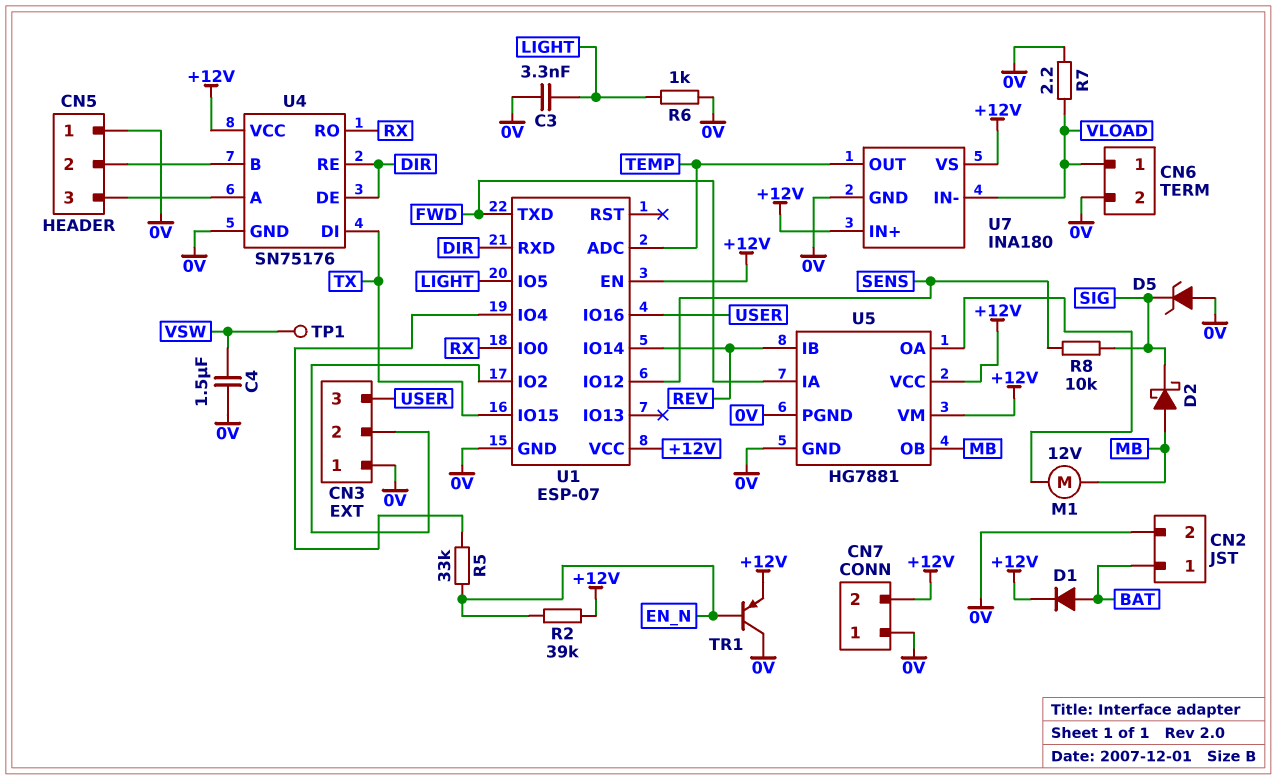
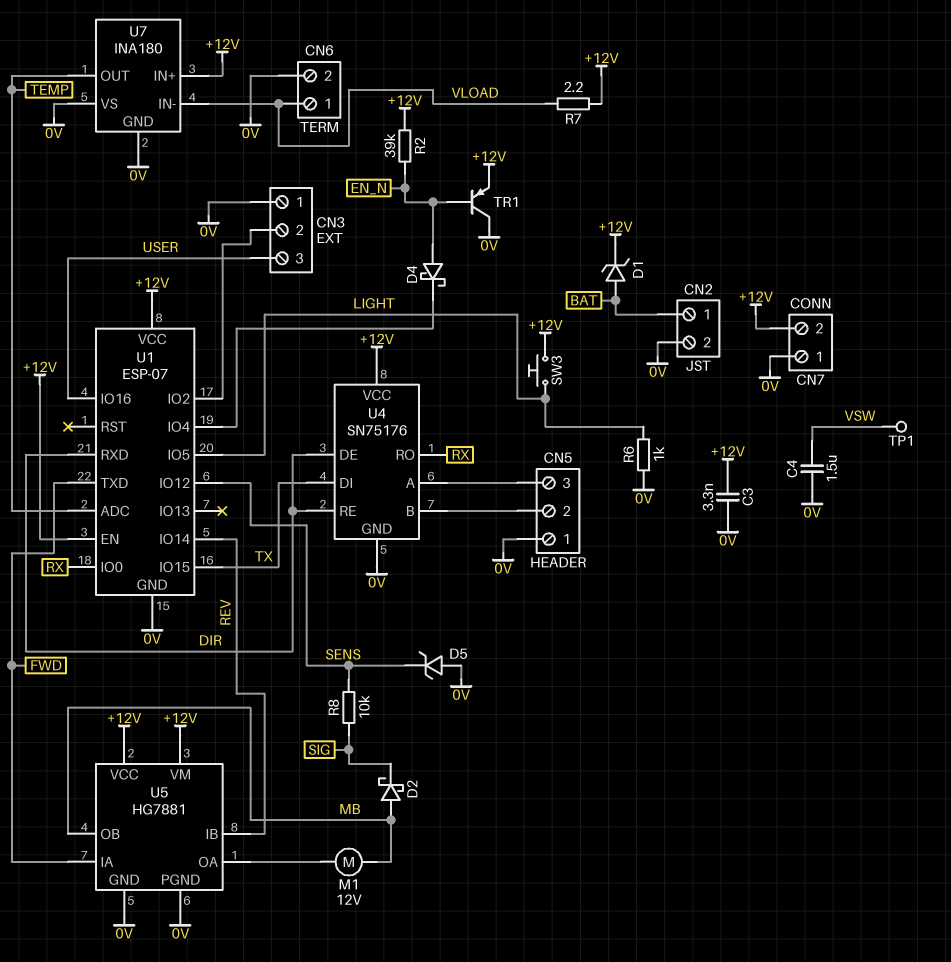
C3: 3.3nF (0V, LIGHT) -> 3.3nF (+12V, 0V)
D1: diode (A BAT, K +12V) -> zener (A BAT, K +12V)
D4: none -> schottky (A EN_N, K U1/IO4)
D5: zener (A 0V, K SIG) -> zener (A 0V, K SENS)
R5: 33k (EN_N, U1/IO4) -> none
R7: 2.2 (0V, VLOAD) -> 2.2 (+12V, VLOAD)
SW3: none -> button (+12V, LIGHT)
U7 pin VS: +12V -> 0V

